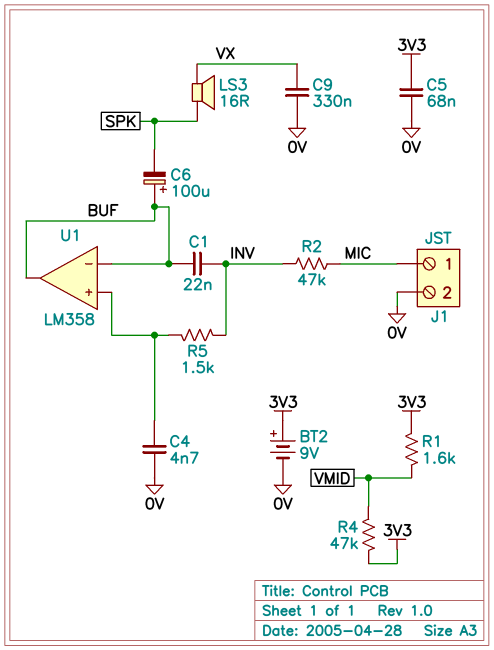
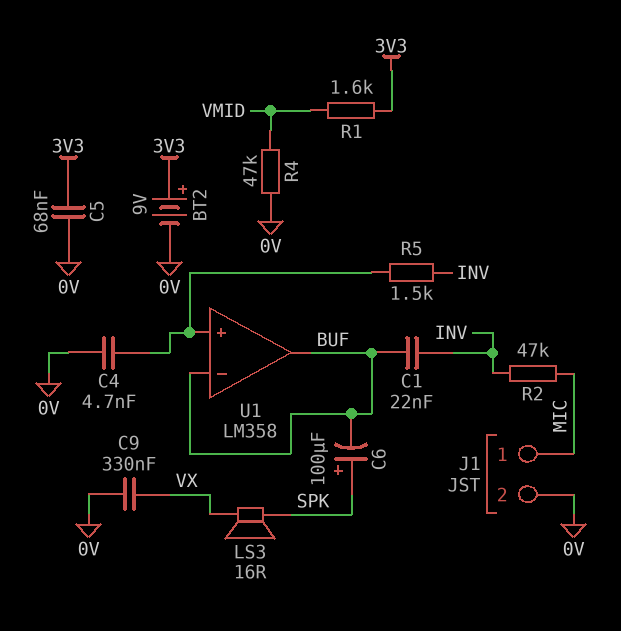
C6: 100uF (plus BUF, minus SPK) -> 100uF (plus SPK, minus BUF)
R4: 47k (3V3, VMID) -> 47k (0V, VMID)

